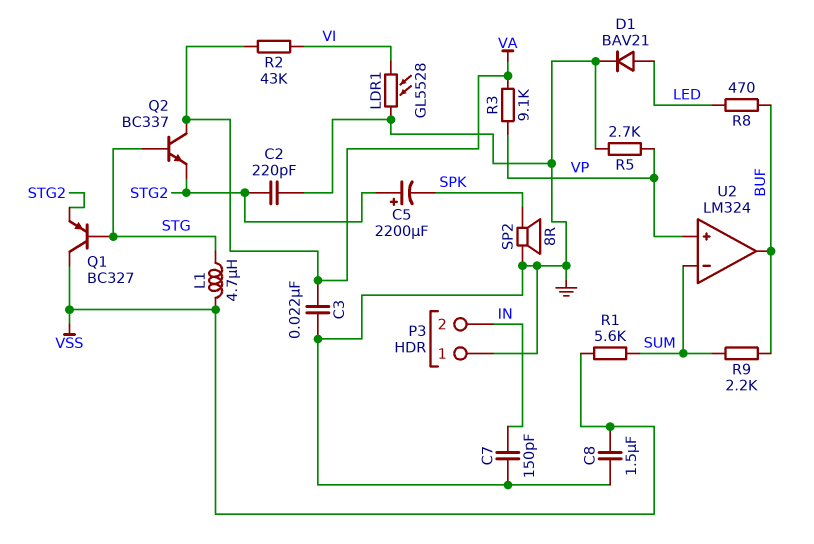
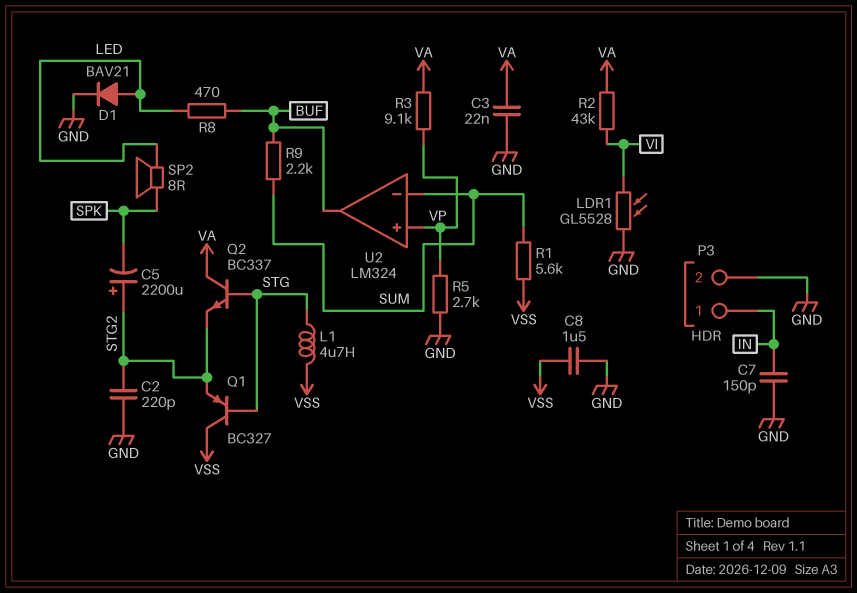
P3 pin 1: GND -> IN
P3 pin 2: IN -> GND
SP2: speaker 8R (GND, SPK) -> speaker 8R (LED, SPK)

